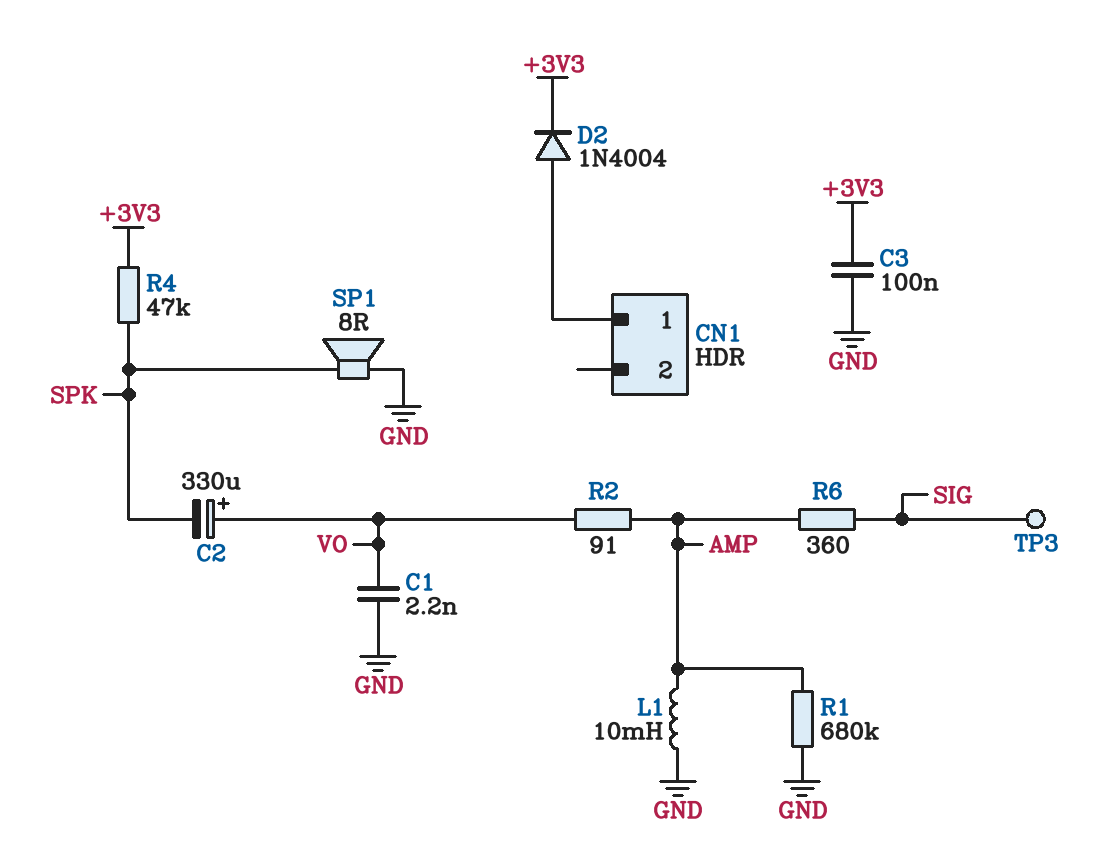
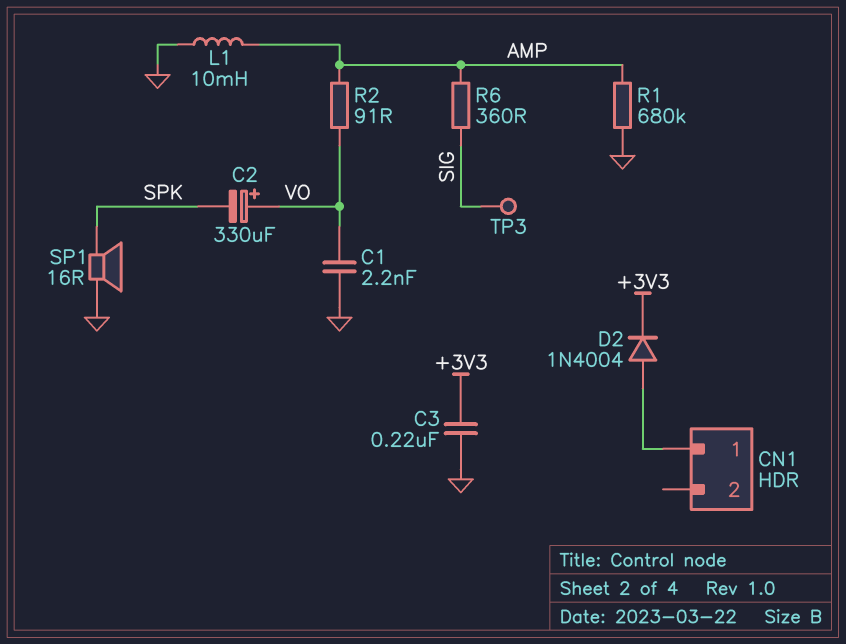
C3: 100nF (+3V3, GND) -> 220nF (+3V3, GND)
R4: 47k (+3V3, SPK) -> none
SP1: speaker 8R (GND, SPK) -> speaker 16R (GND, SPK)

